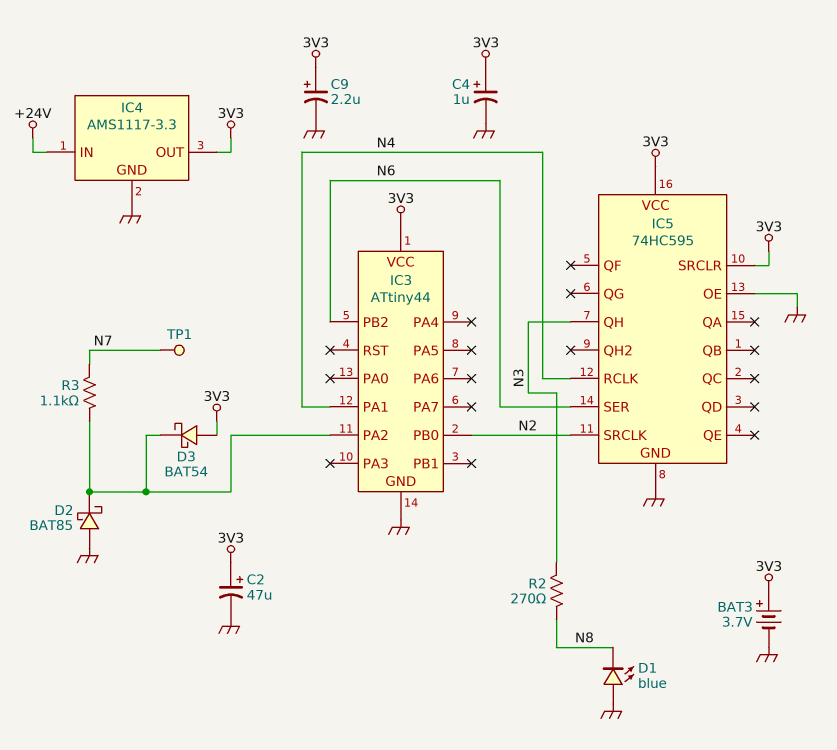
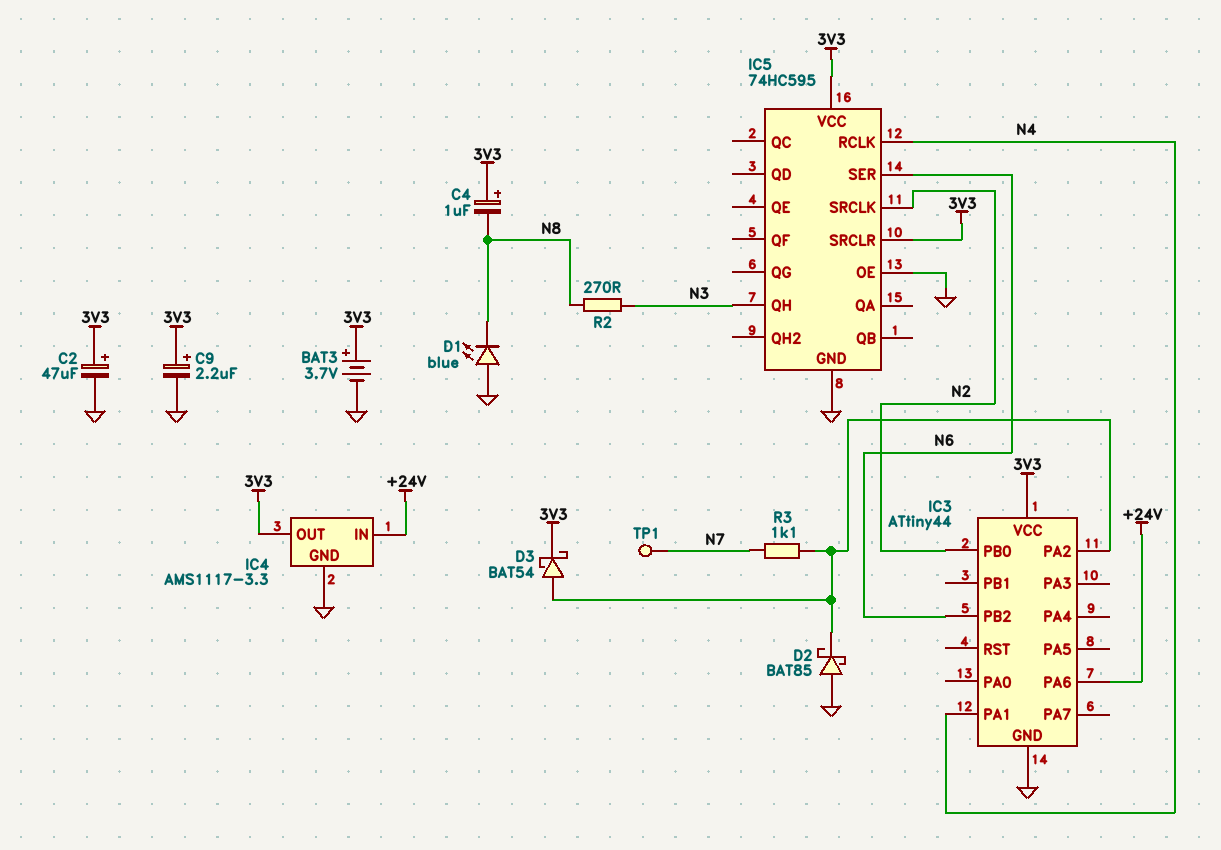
C4: 1uF (plus 3V3, minus GND) -> 1uF (plus 3V3, minus N8)
D3: schottky BAT54 (A 3V3, K IC3/PA2) -> schottky BAT54 (A IC3/PA2, K 3V3)
IC3 pin PA6: none -> +24V

